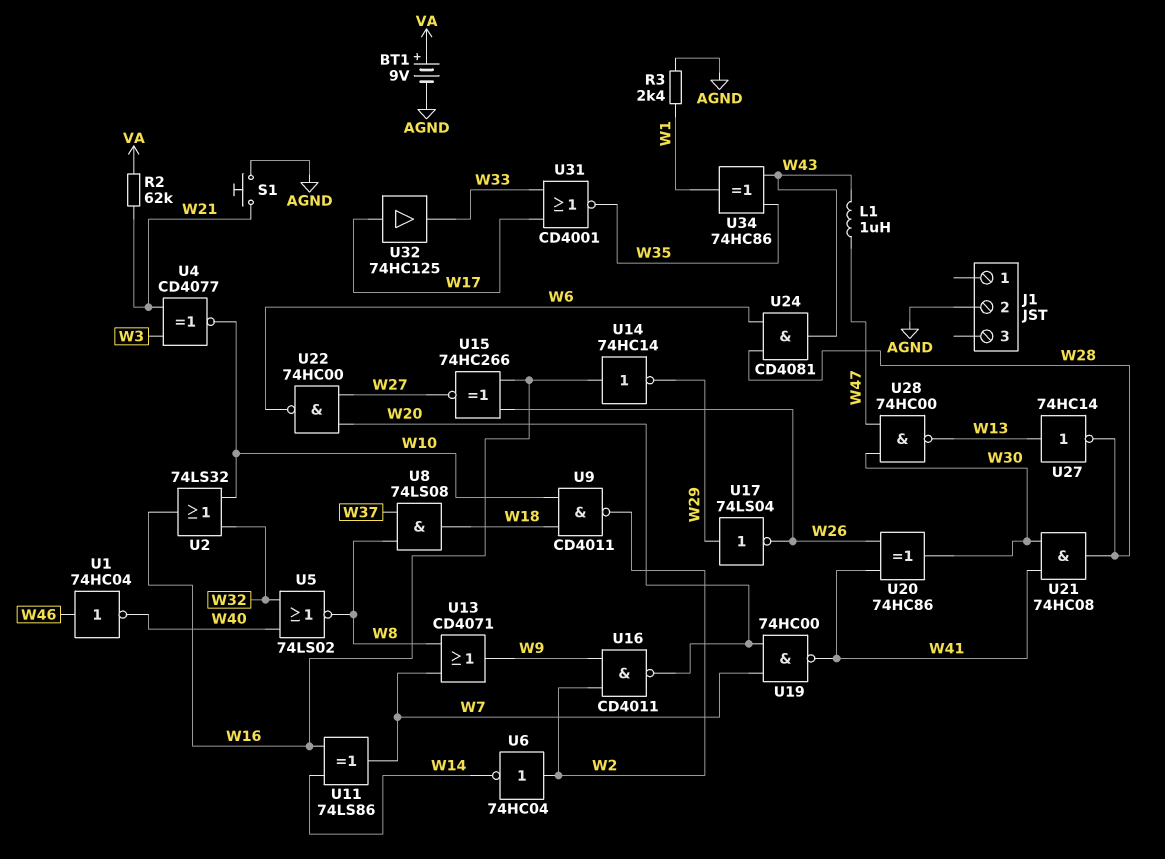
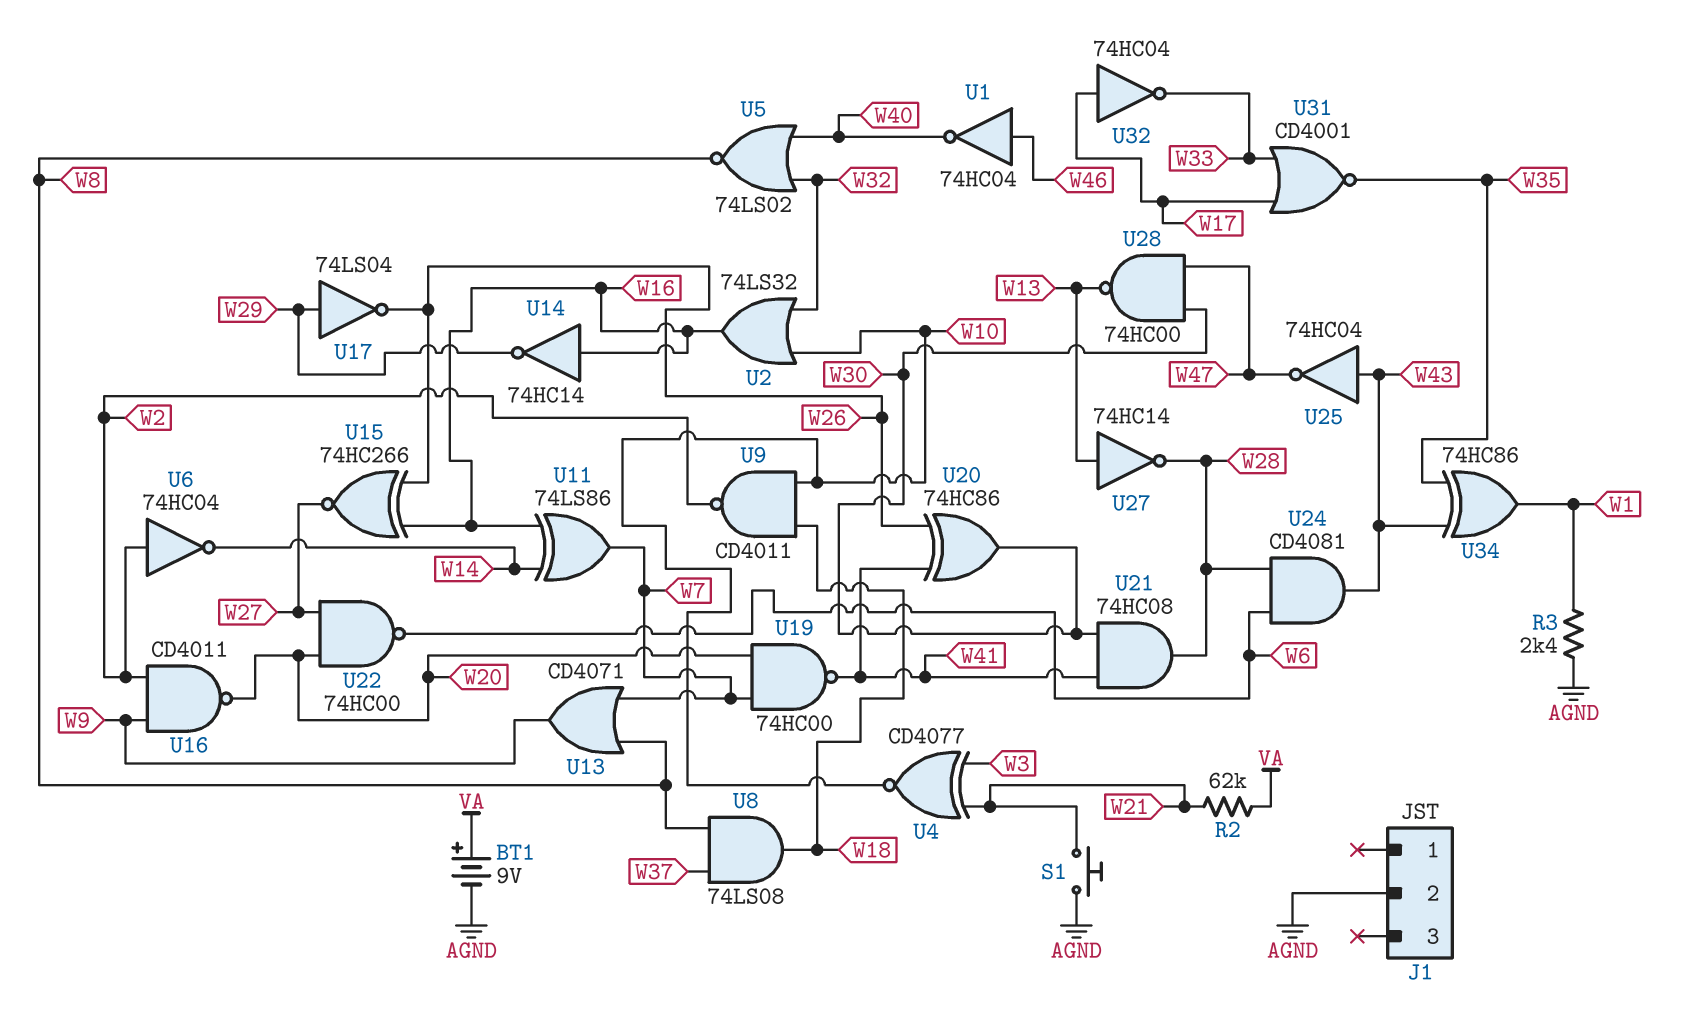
L1: 1uH (W43, W47) -> none
U25: none -> NOT 74HC04 (in W43, out W47)
U32: buffer 74HC125 (in W17, out W33) -> NOT 74HC04 (in W17, out W33)

